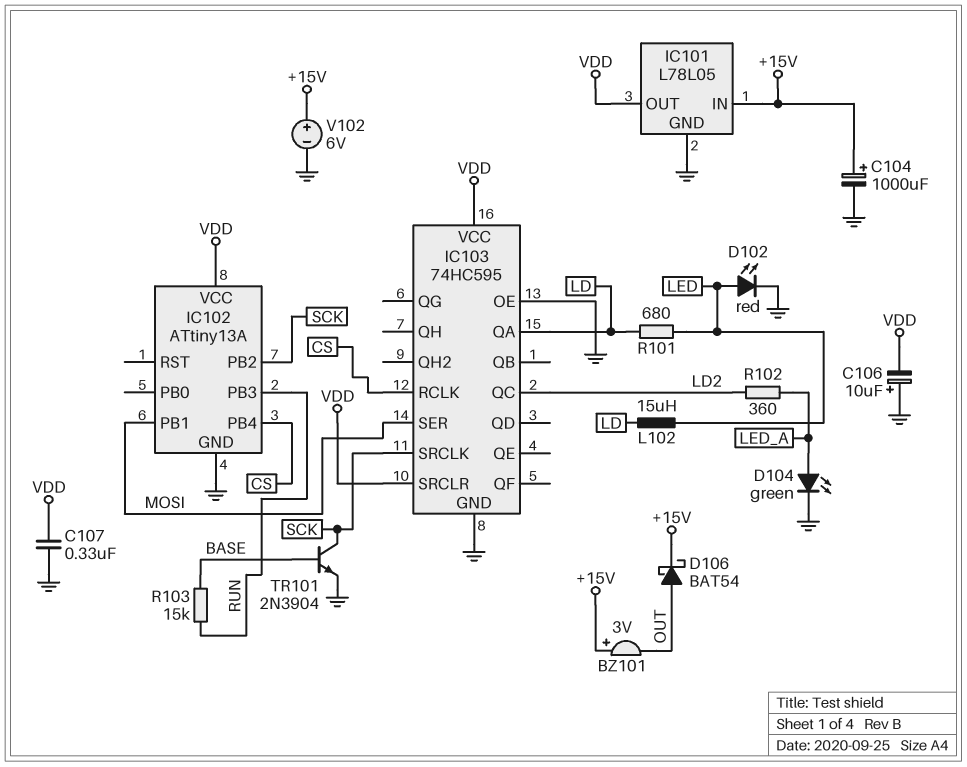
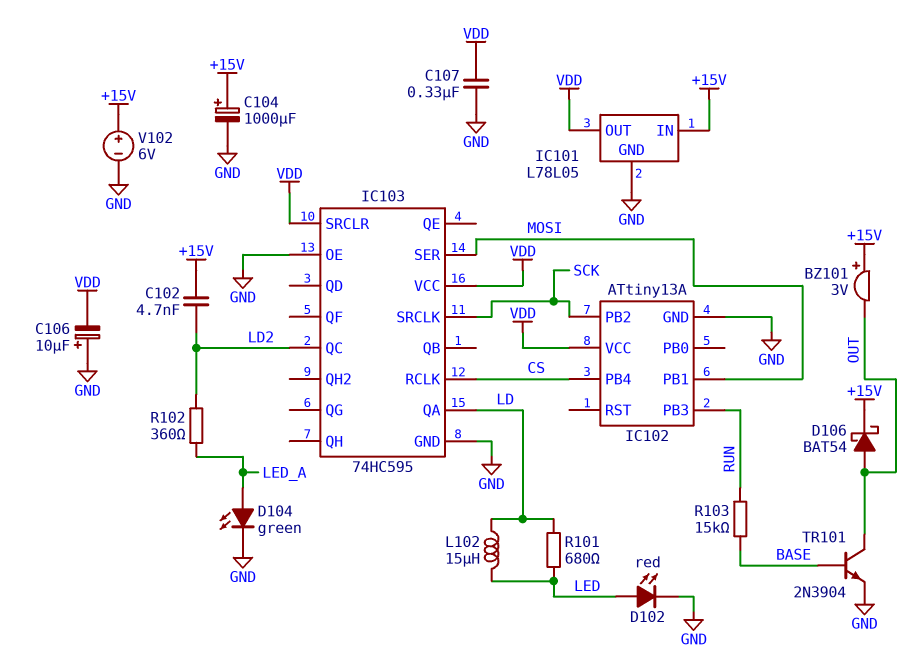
C102: none -> 4.7nF (+15V, LD2)
TR101: NPN 2N3904 (B BASE, C SCK, E GND) -> NPN 2N3904 (B BASE, C OUT, E GND)

